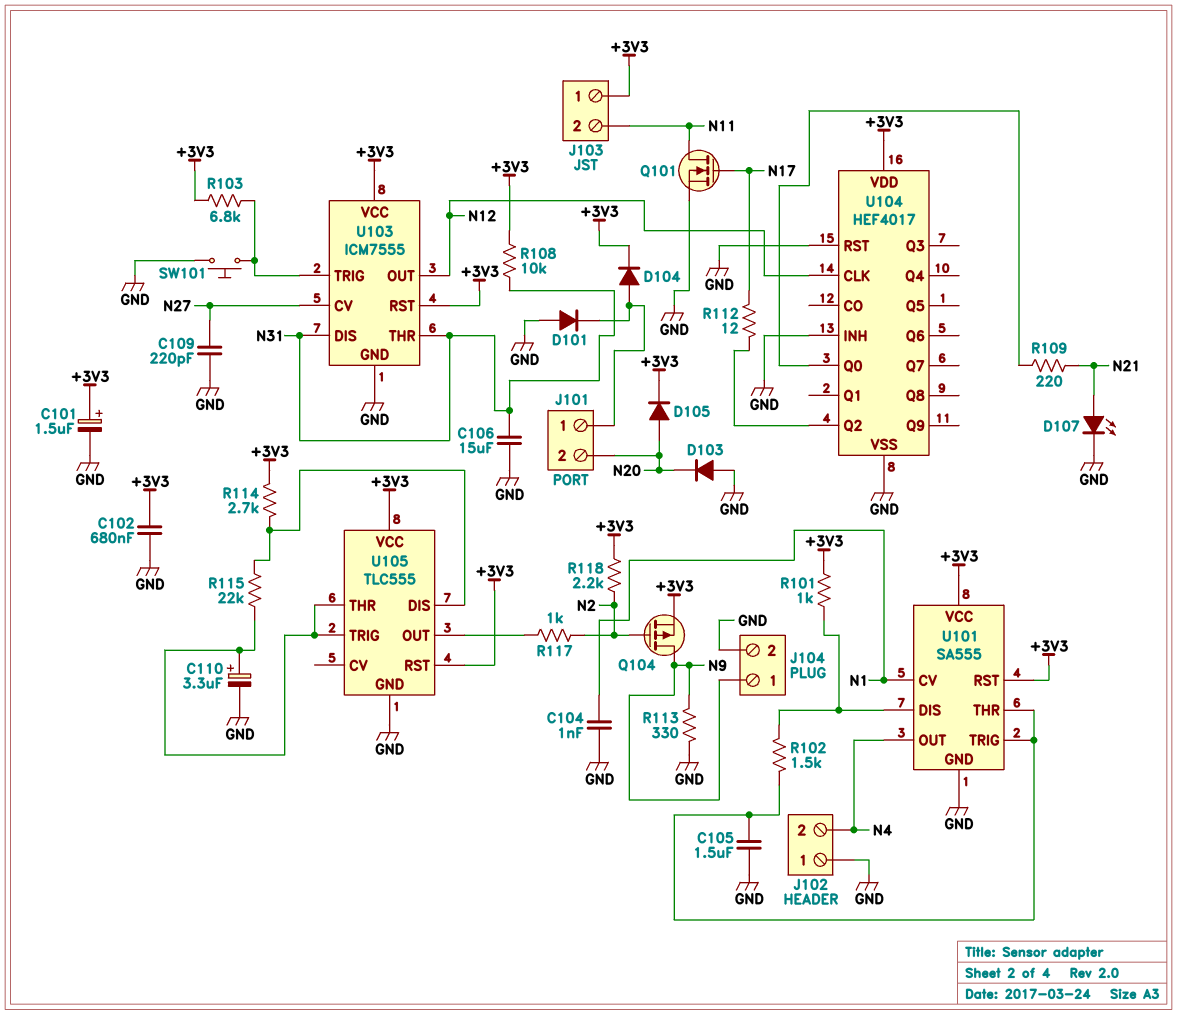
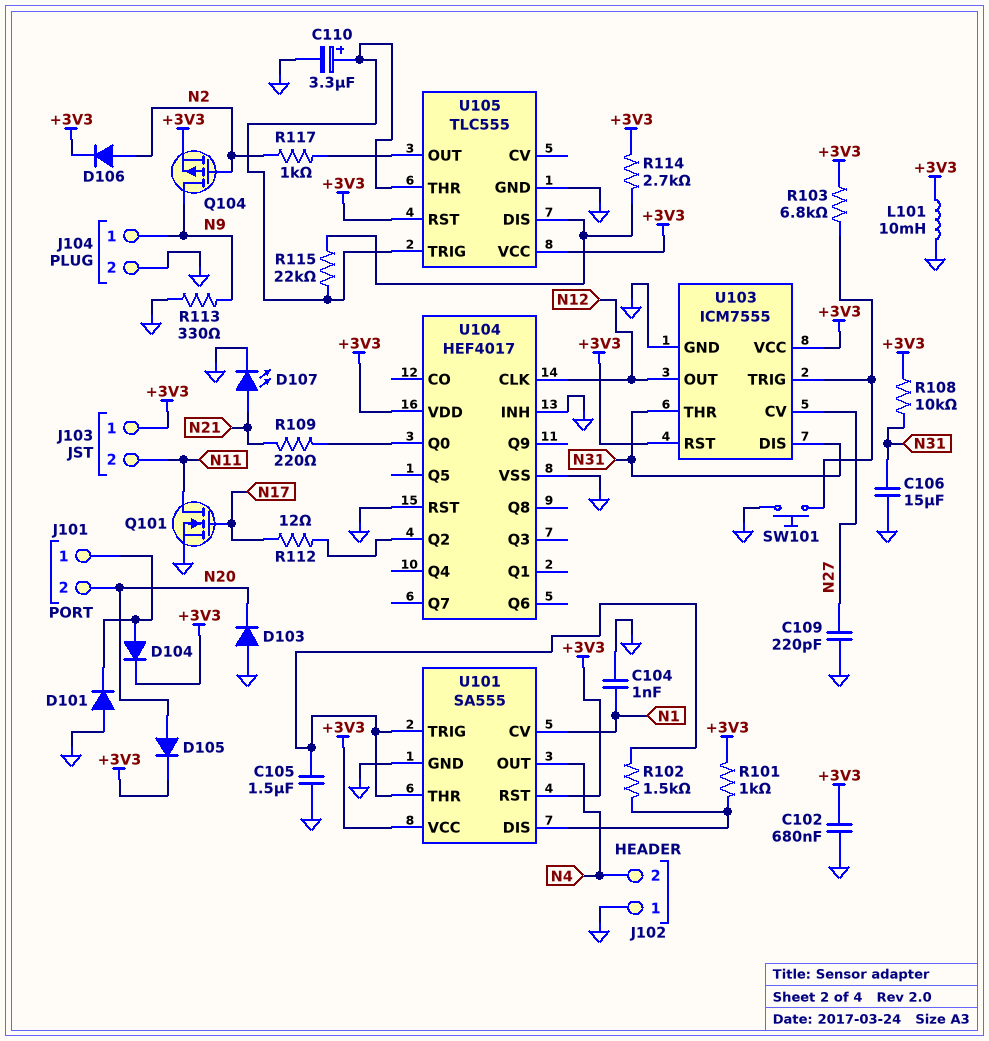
C101: 1.5uF (plus +3V3, minus GND) -> none
D106: none -> diode (A N2, K +3V3)
L101: none -> 10mH (+3V3, GND)
R118: 2.2k (+3V3, N2) -> none

